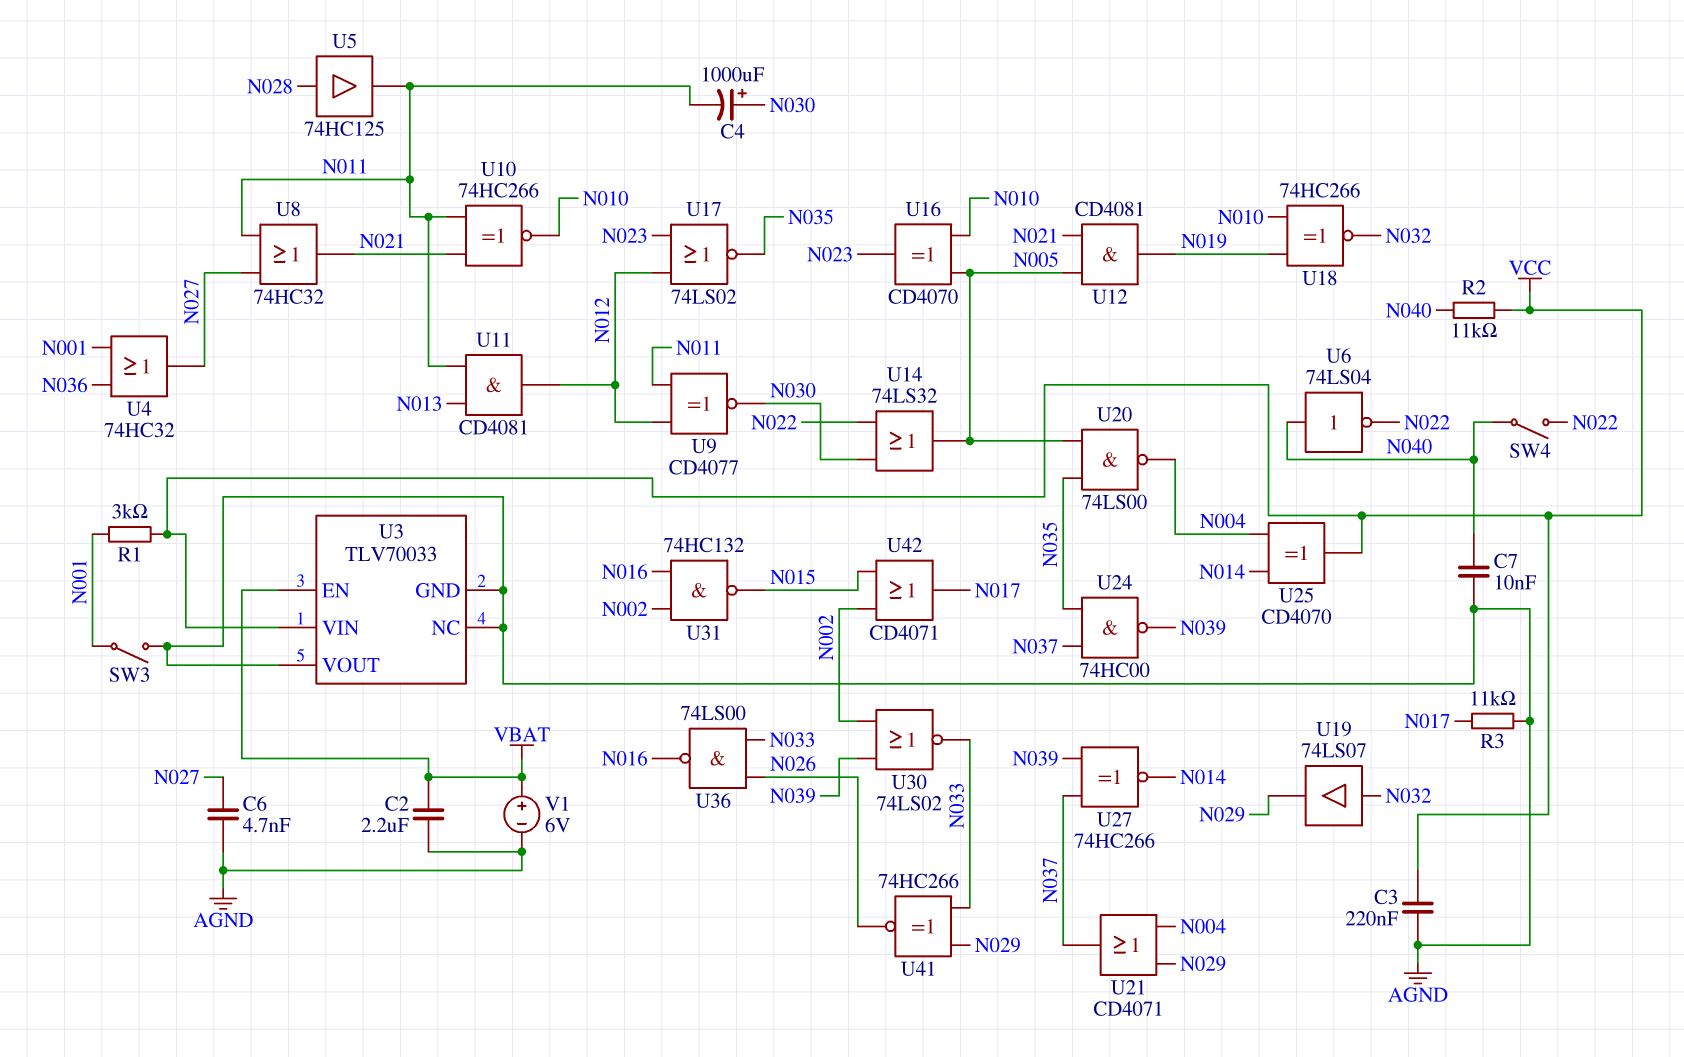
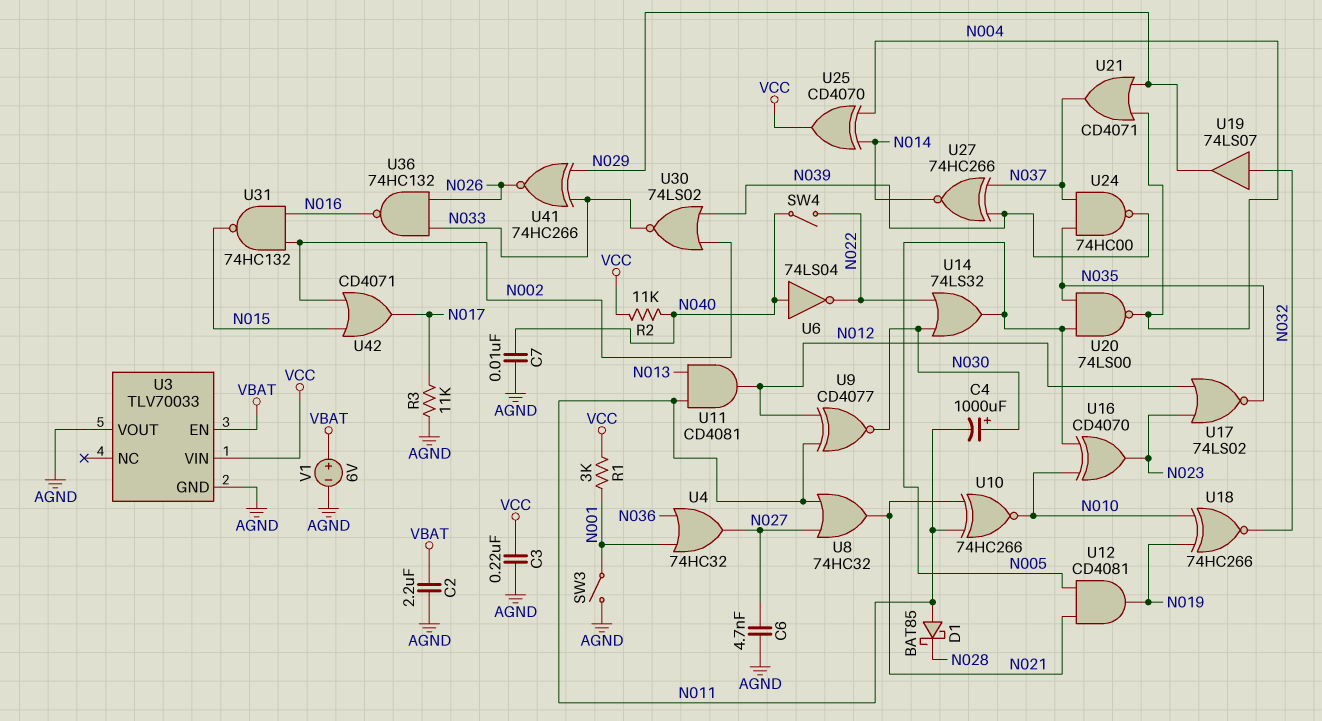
D1: none -> schottky BAT85 (A N011, K N028)
U3 pin NC: AGND -> none
U5: buffer 74HC125 (in N028, out N011) -> none
U36: NAND 74LS00 (in N026, in N033, out N016) -> NAND 74HC132 (in N026, in N033, out N016)

